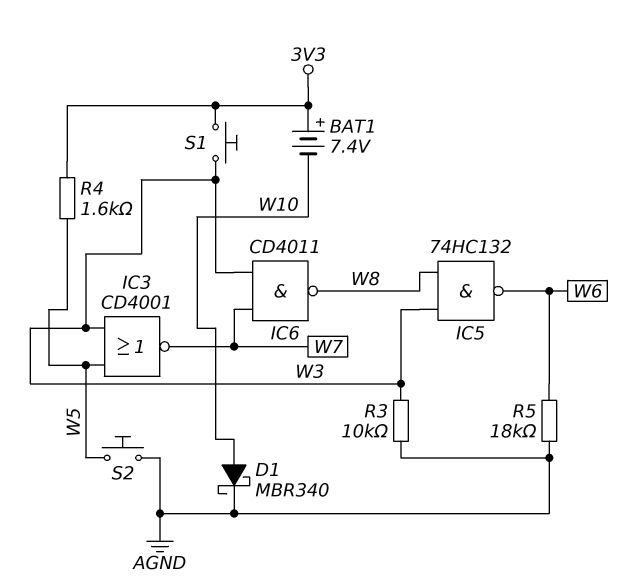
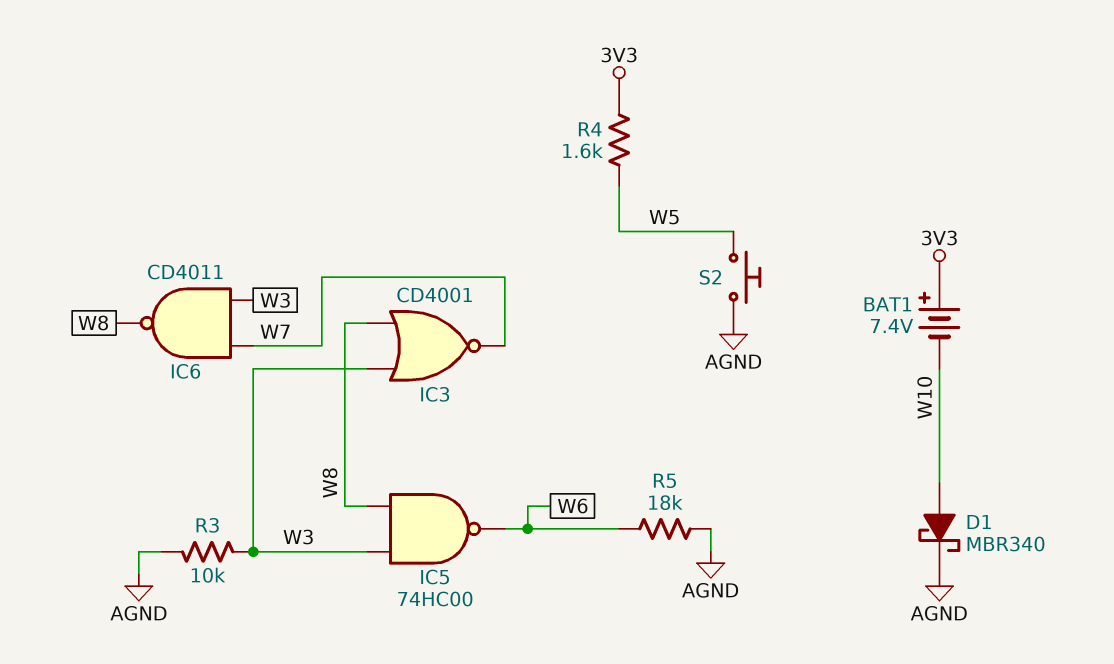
IC3: NOR CD4001 (in W3, in W5, out W7) -> NOR CD4001 (in W3, in W8, out W7)
IC5: NAND 74HC132 (in W3, in W8, out W6) -> NAND 74HC00 (in W3, in W8, out W6)
S1: button (3V3, W3) -> none

